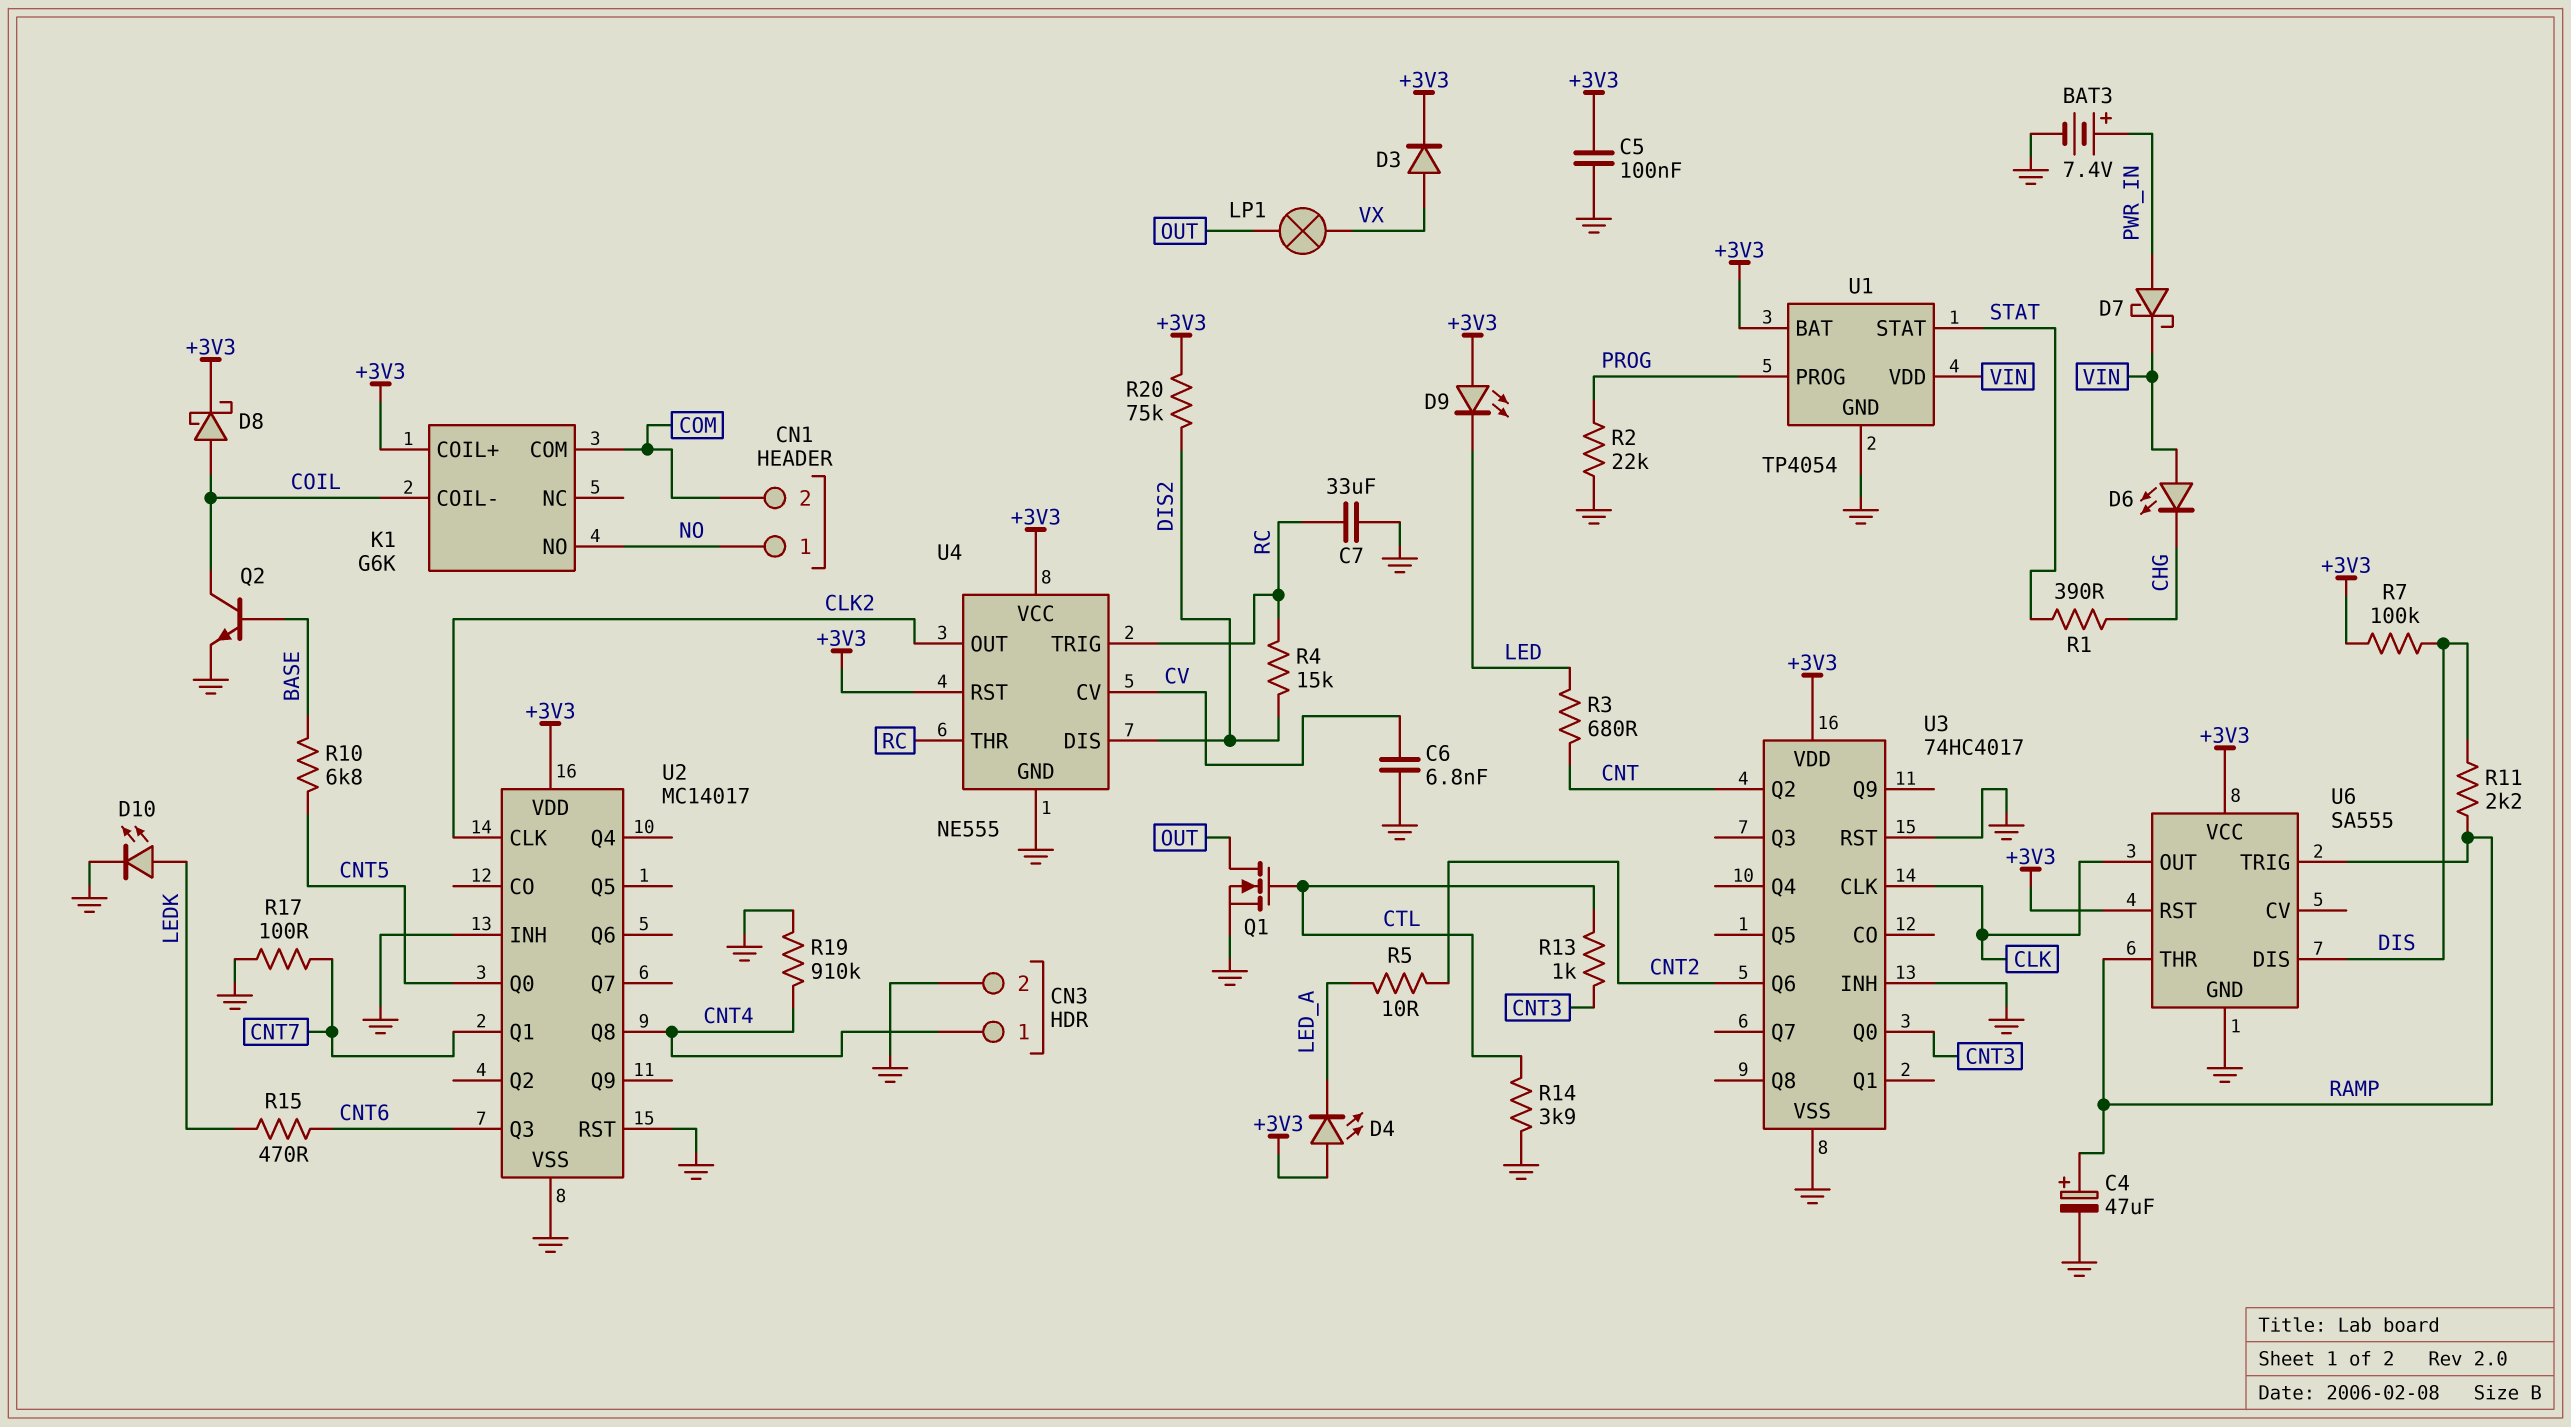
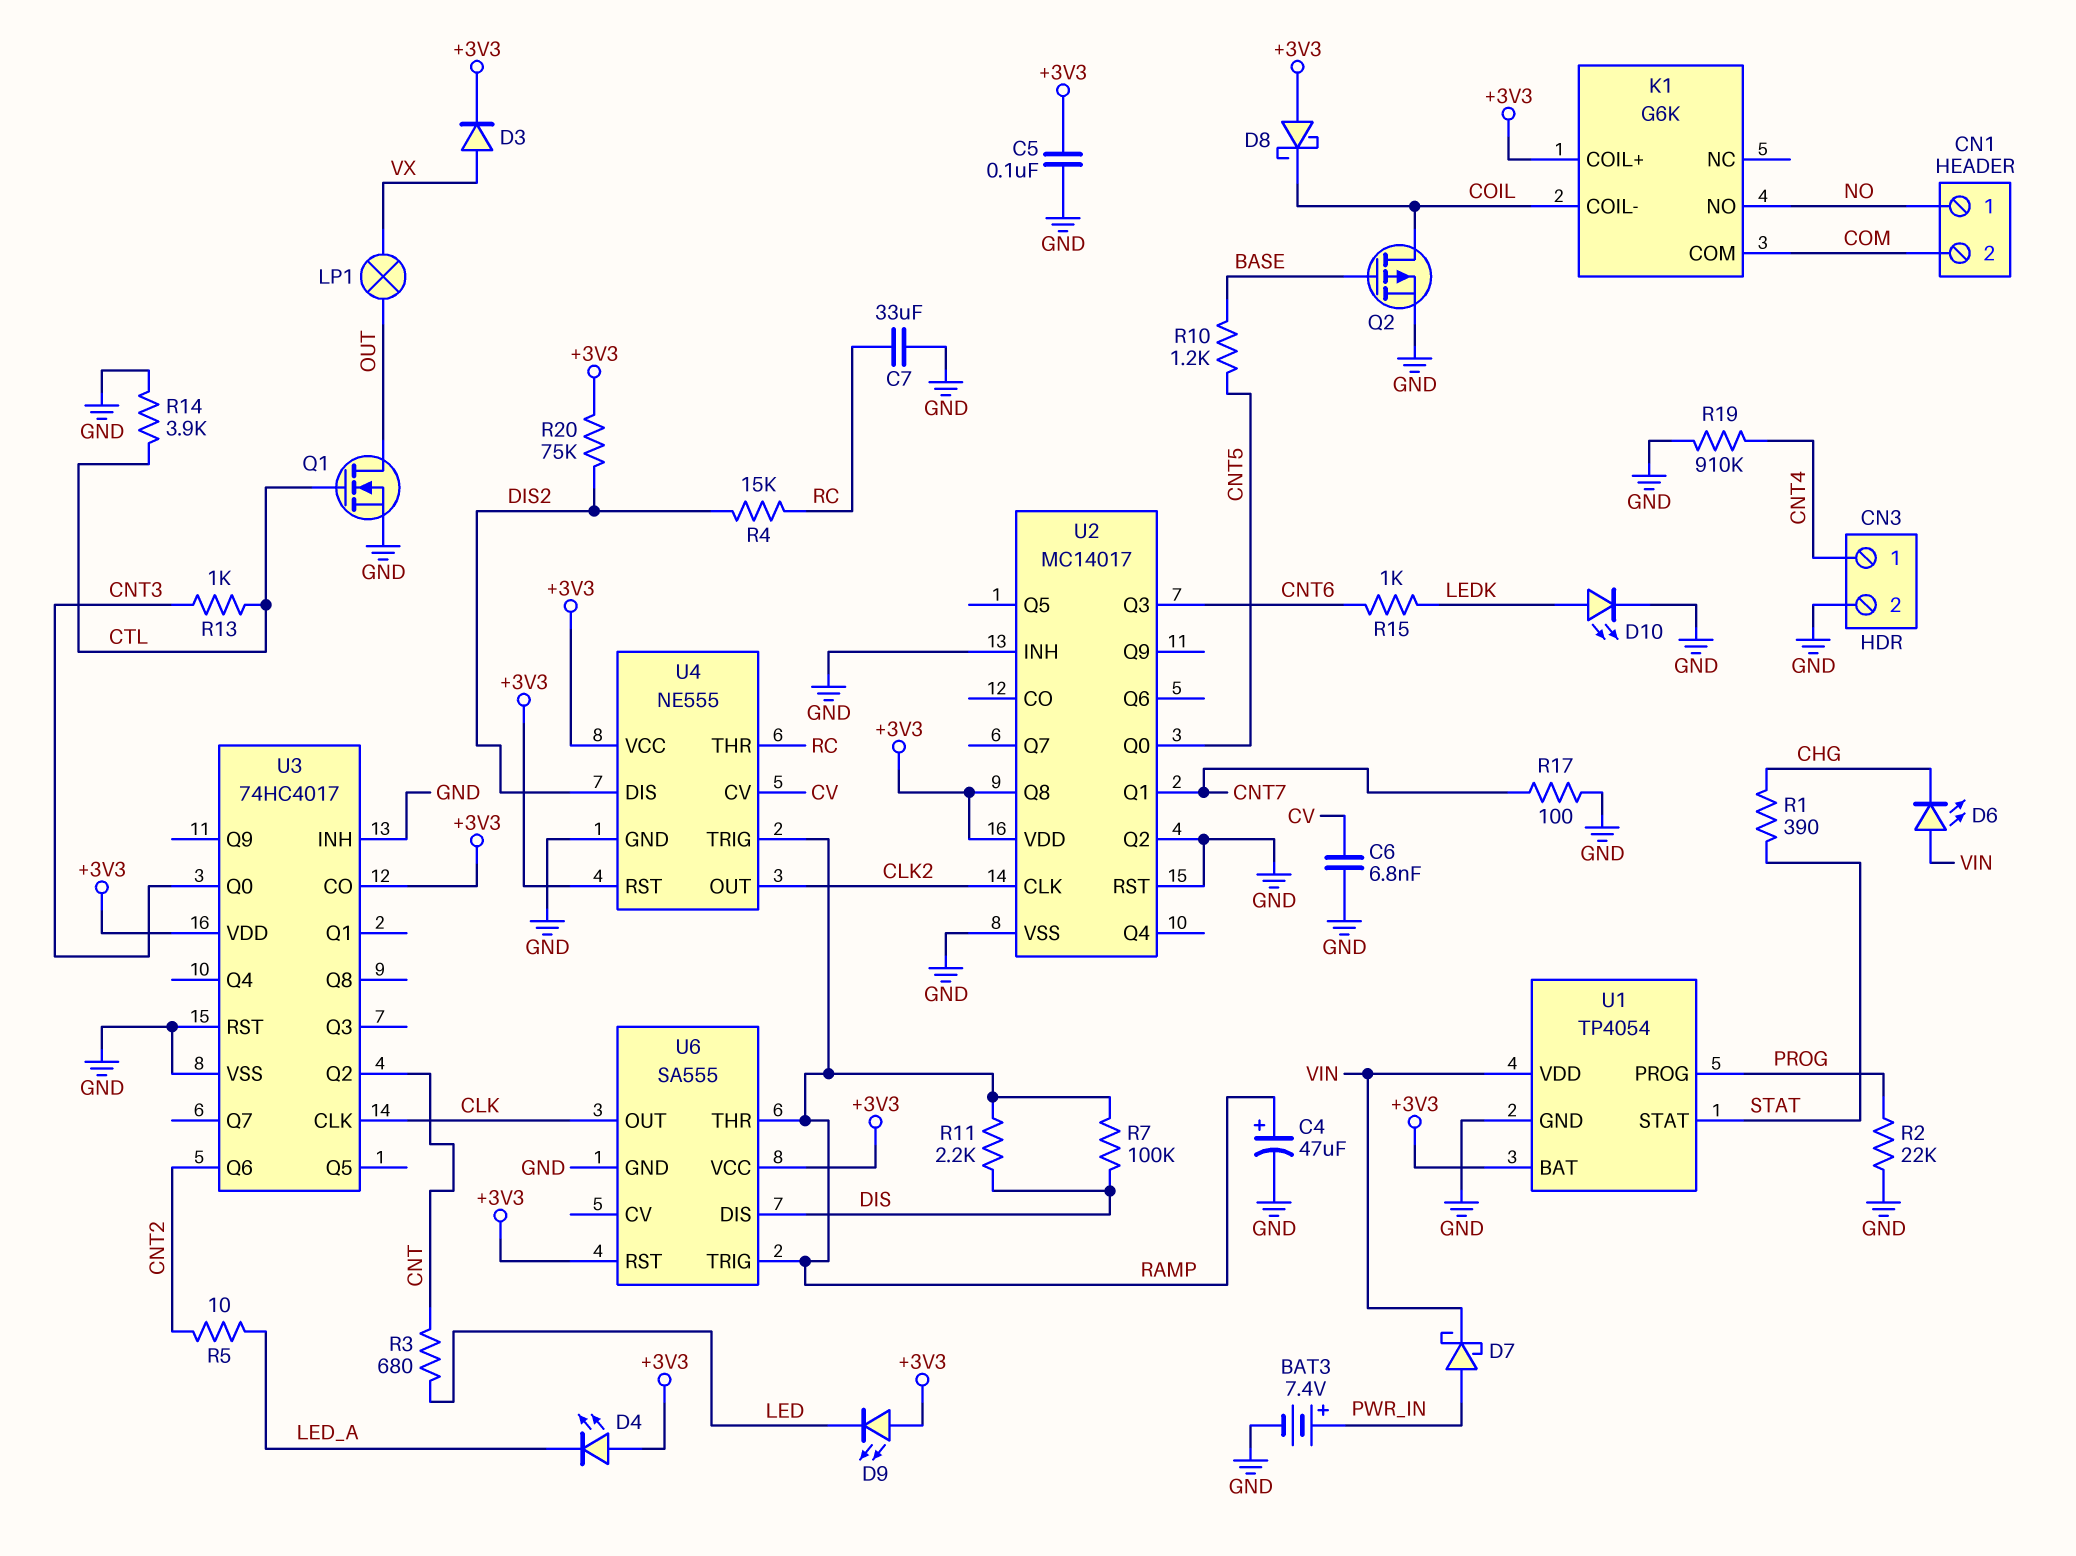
D8: schottky (A COIL, K +3V3) -> schottky (A +3V3, K COIL)
Q2: NPN (B BASE, C COIL, E GND) -> PMOS (G BASE, D COIL, S GND)
R7: 100k (+3V3, DIS) -> 100k (DIS, RAMP)
R10: 6.8k (BASE, CNT5) -> 1.2k (BASE, CNT5)
R15: 470 (CNT6, LEDK) -> 1k (CNT6, LEDK)
U2 pin Q2: none -> GND
U2 pin Q8: CNT4 -> +3V3
U3 pin CO: none -> +3V3
U4 pin TRIG: RC -> RAMP

